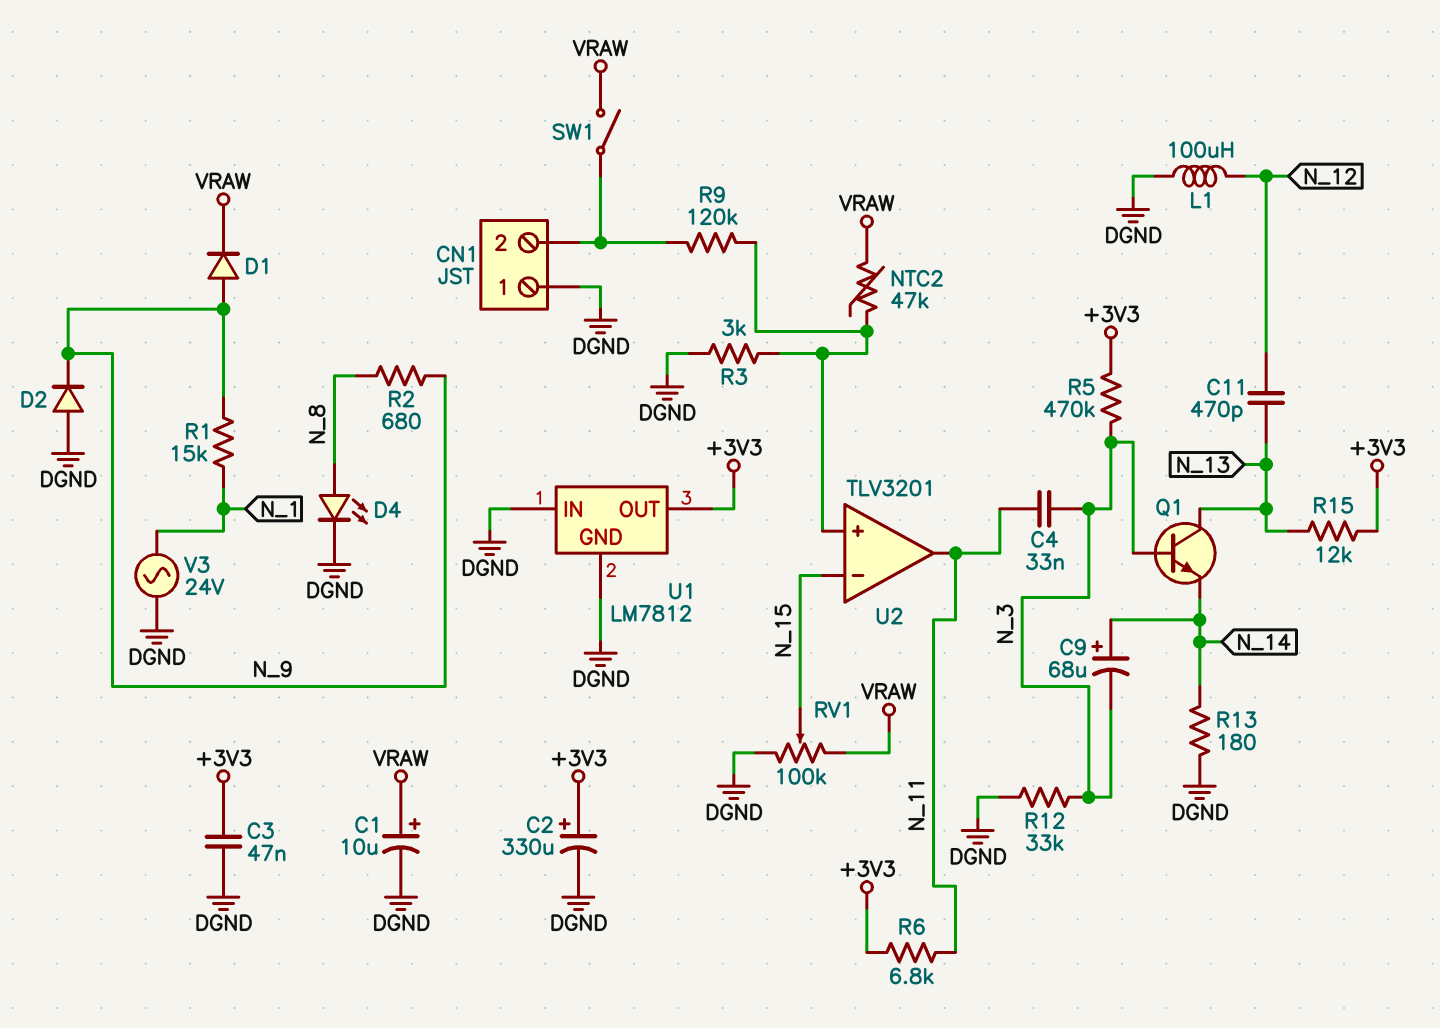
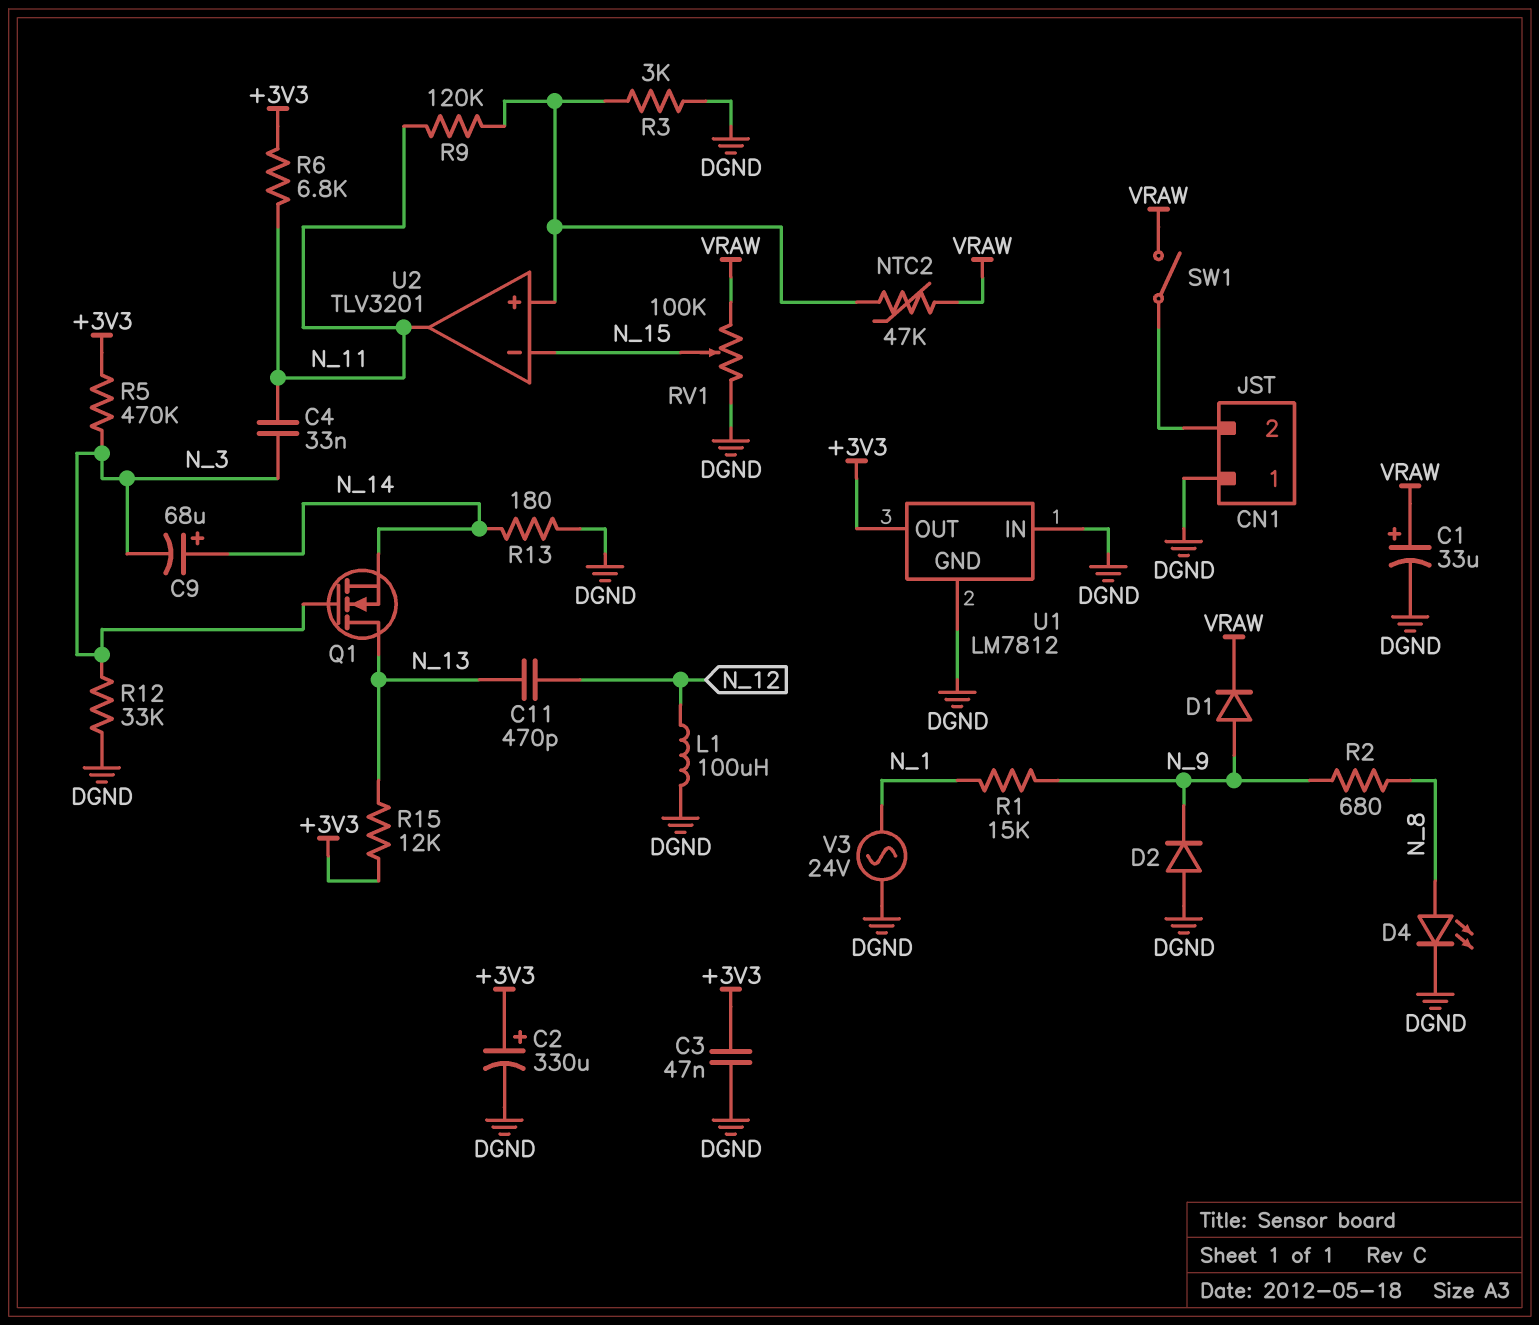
C1: 10uF (plus VRAW, minus DGND) -> 33uF (plus VRAW, minus DGND)
Q1: NPN (B N_3, C N_13, E N_14) -> NMOS (G N_3, D N_13, S N_14)
R9: 120k (CN1/2, U2/in+) -> 120k (N_11, U2/in+)

